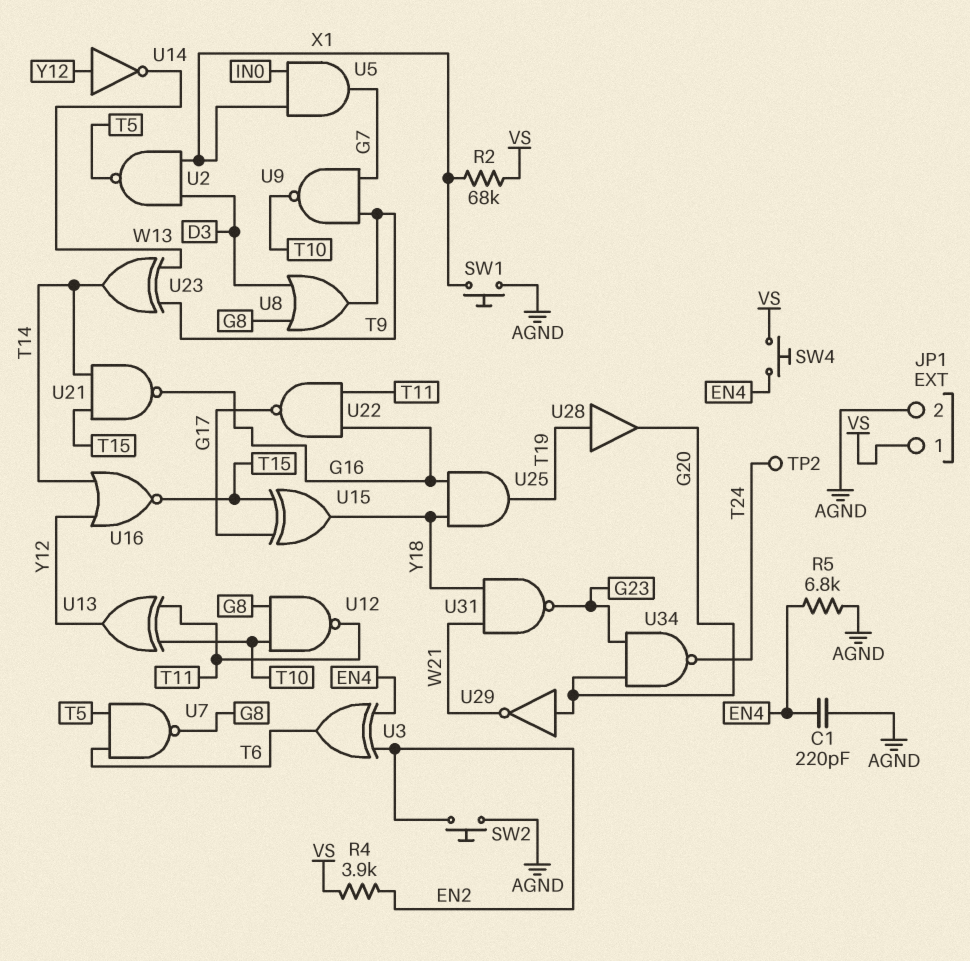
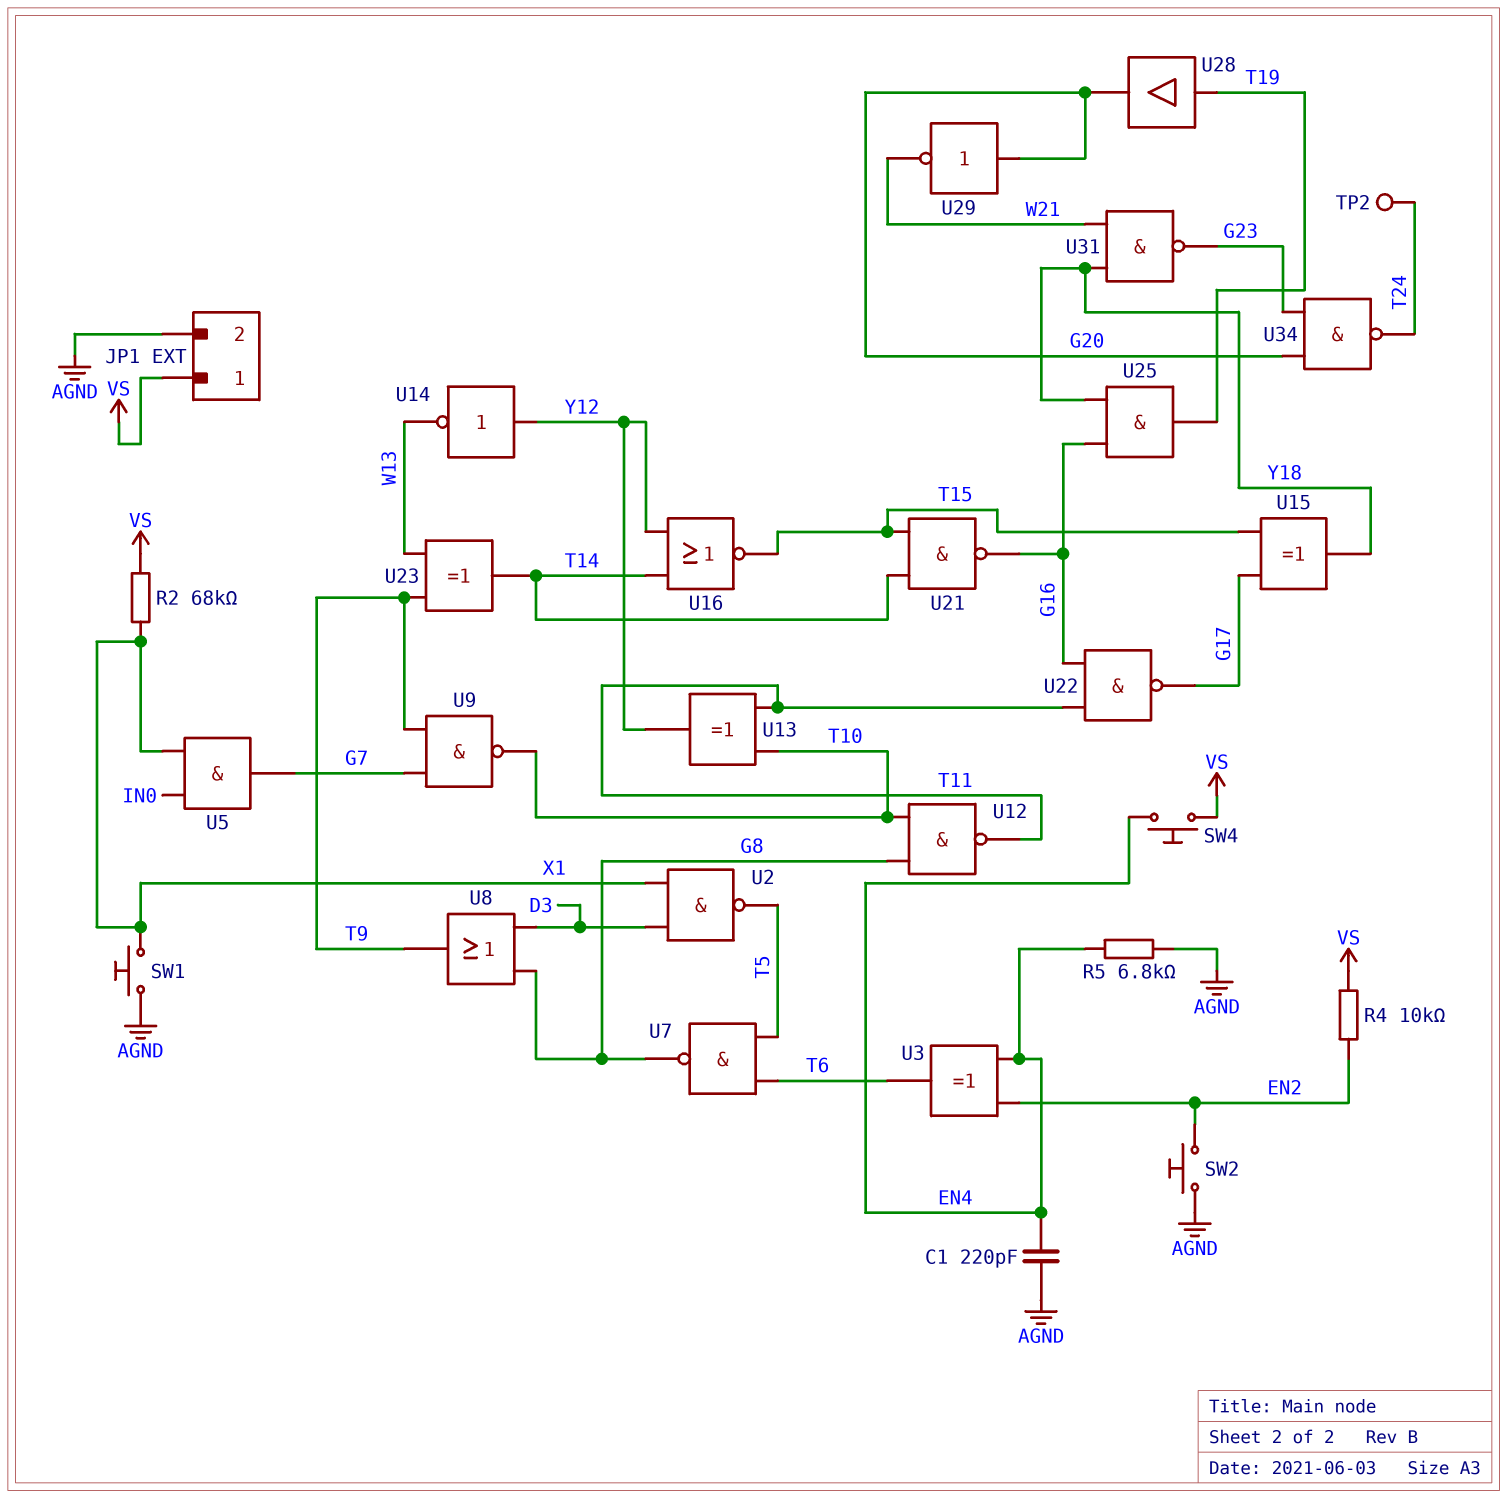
R4: 3.9k (EN2, VS) -> 10k (EN2, VS)

